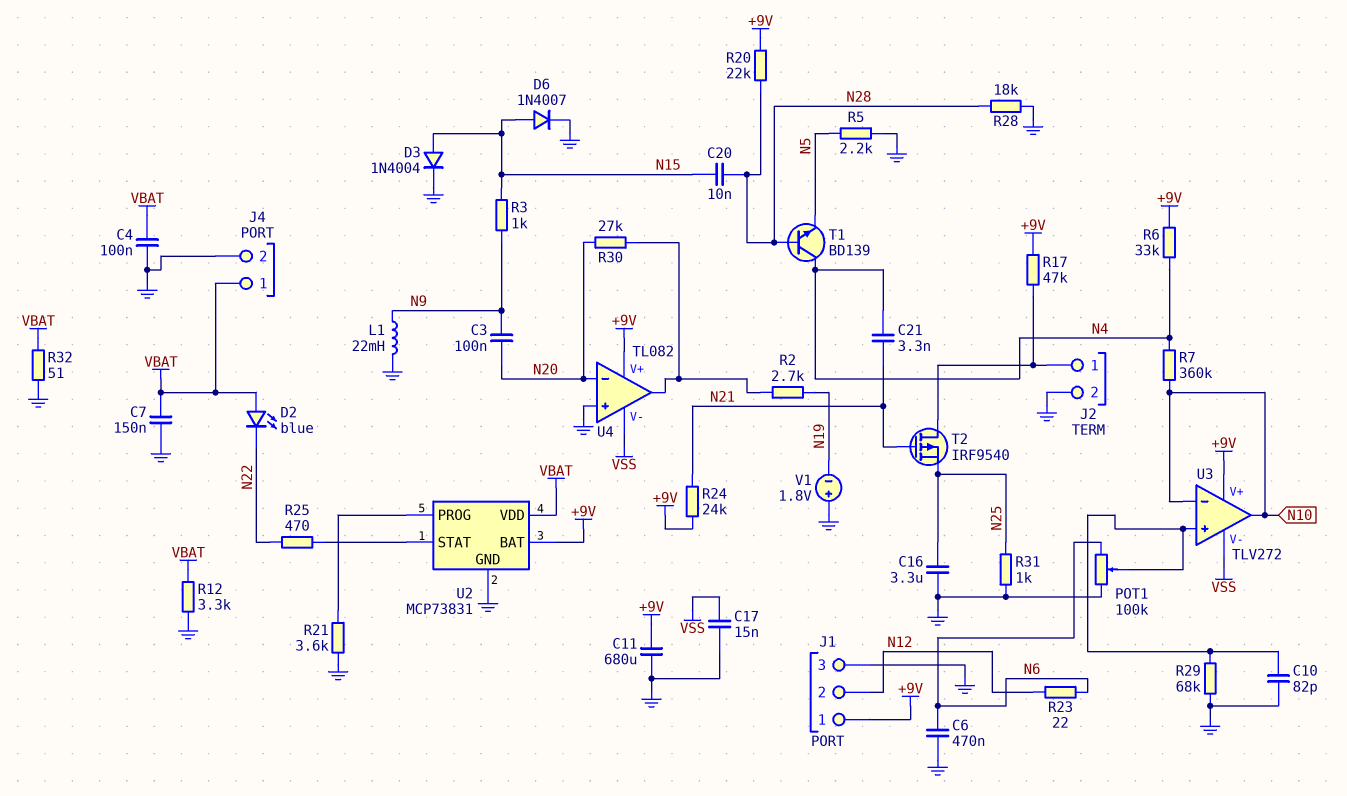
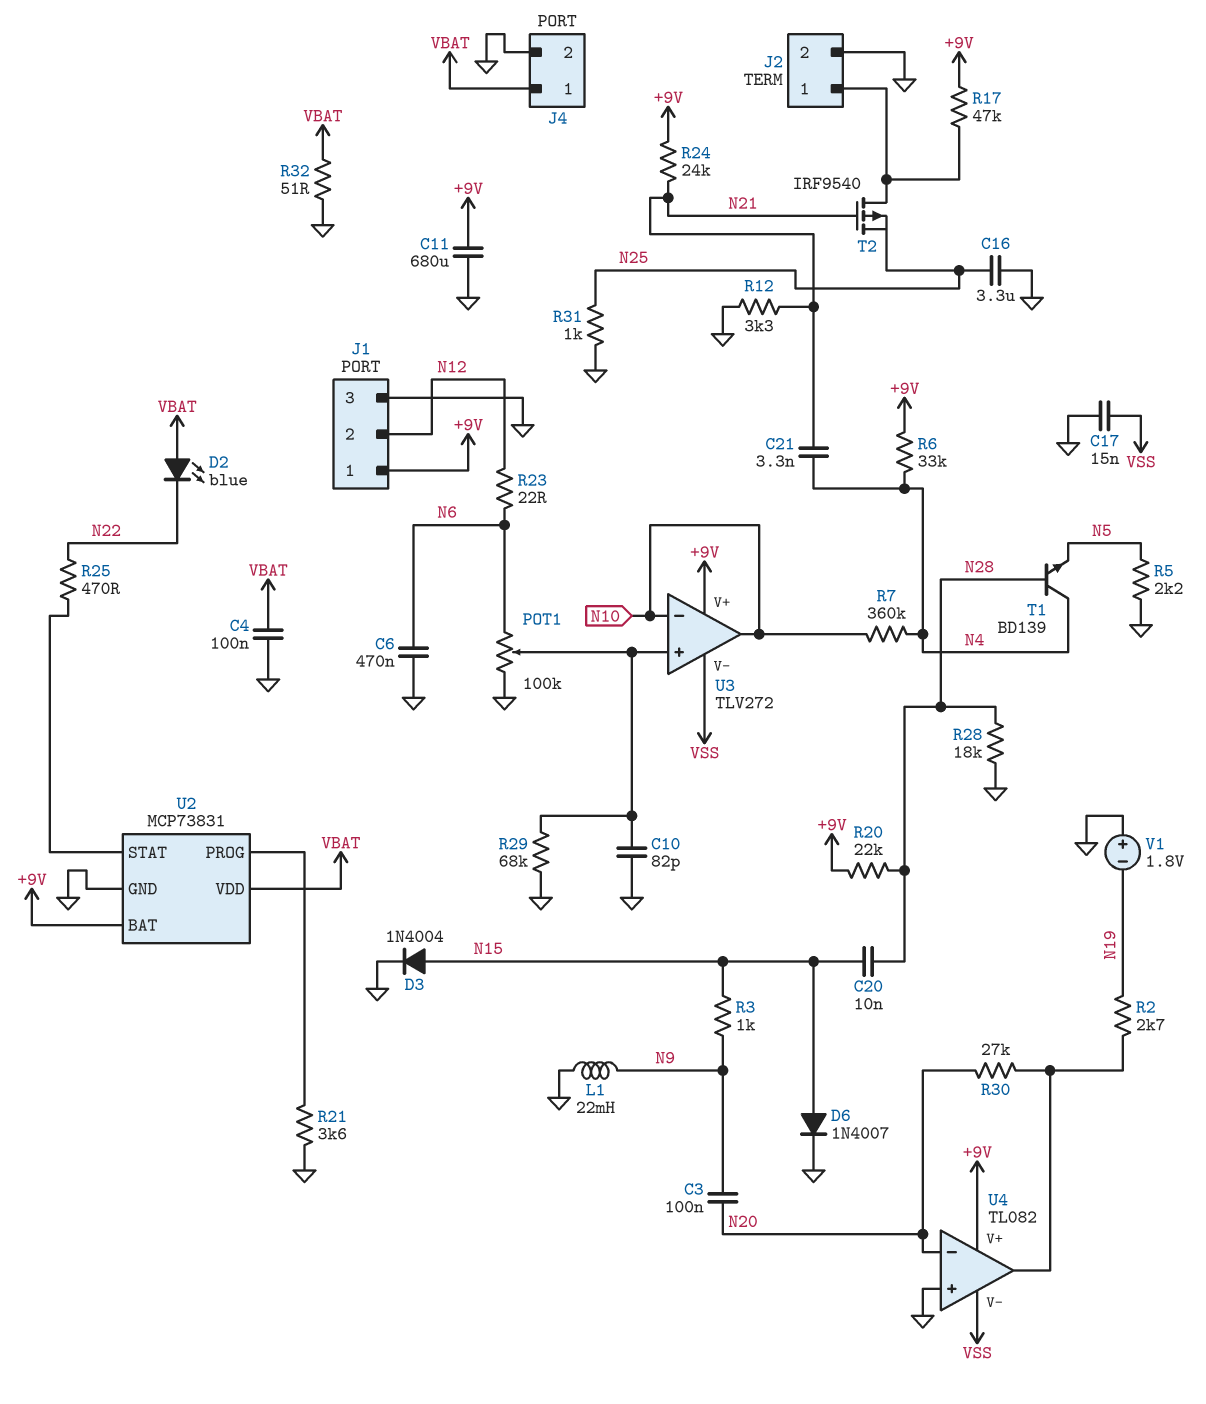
C7: 150nF (GND, VBAT) -> none
R12: 3.3k (GND, VBAT) -> 3.3k (GND, N21)

